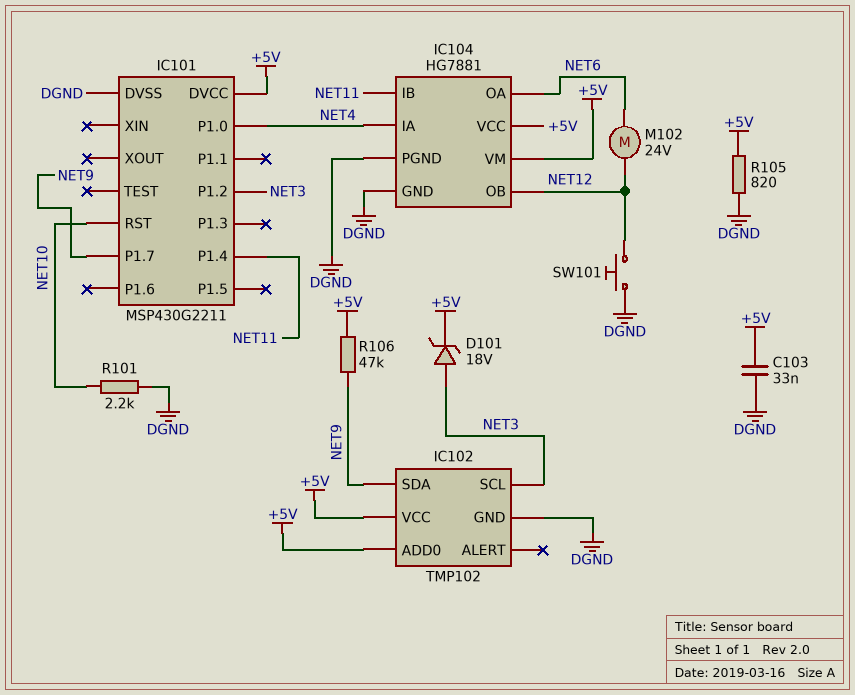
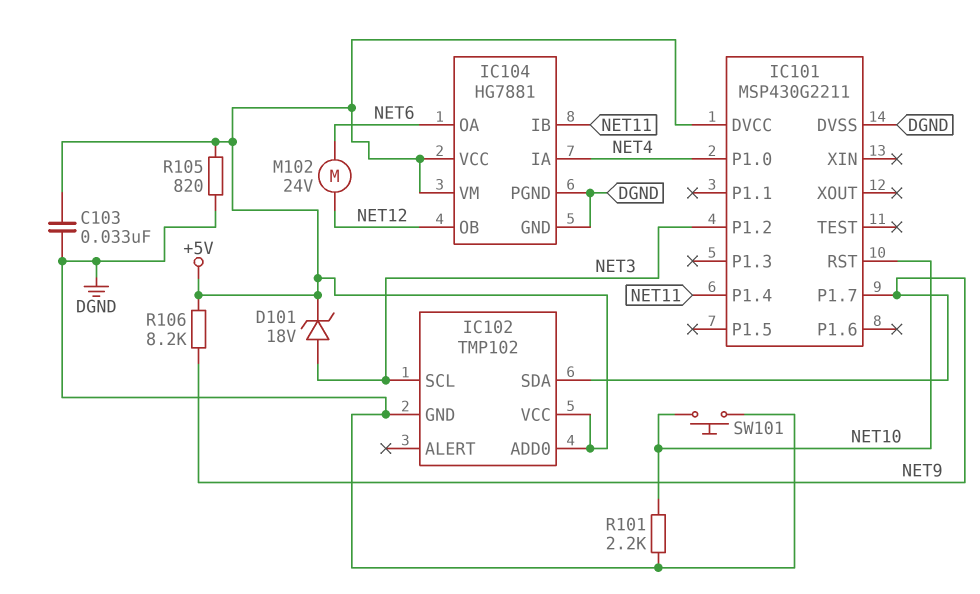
R106: 47k (+5V, NET9) -> 8.2k (+5V, NET9)
SW101: button (DGND, NET12) -> button (DGND, NET10)

